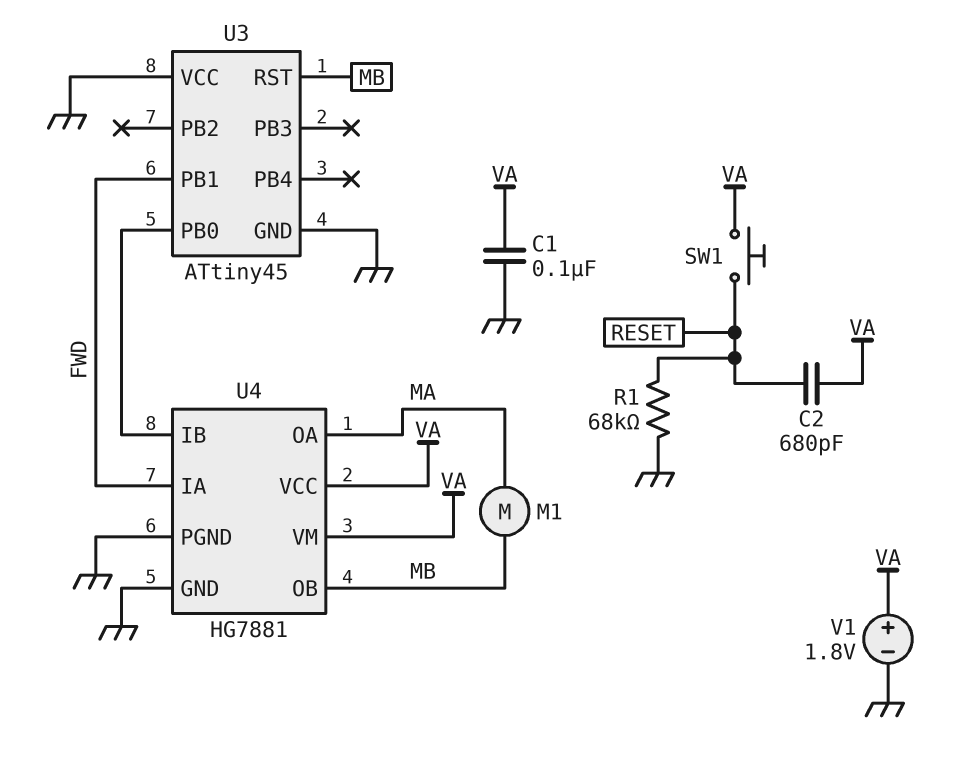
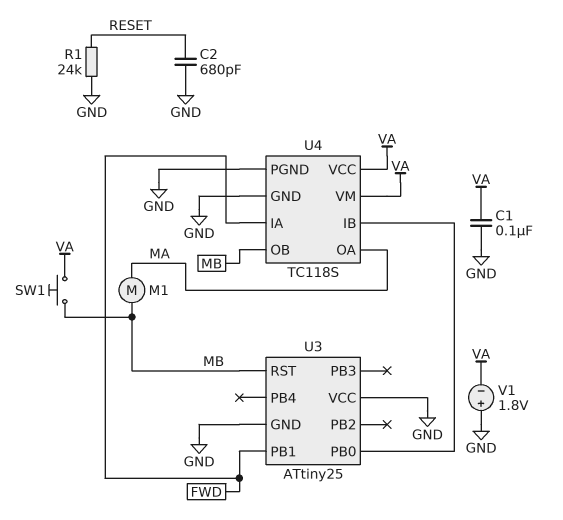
C2: 680pF (RESET, VA) -> 680pF (GND, RESET)
R1: 68k (GND, RESET) -> 24k (GND, RESET)
SW1: button (RESET, VA) -> button (MB, VA)
U3: ATtiny45 -> ATtiny25
U4: HG7881 -> TC118S
V1: 1.8V (plus VA, minus GND) -> 1.8V (plus GND, minus VA)

